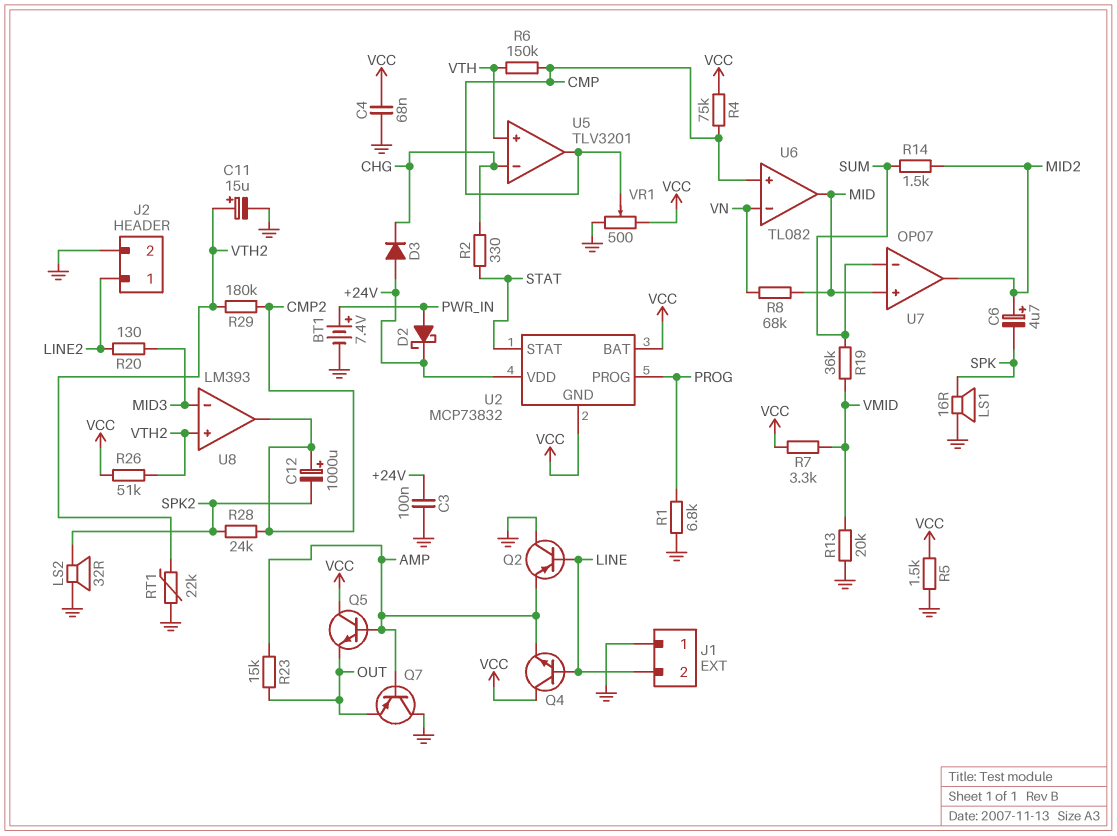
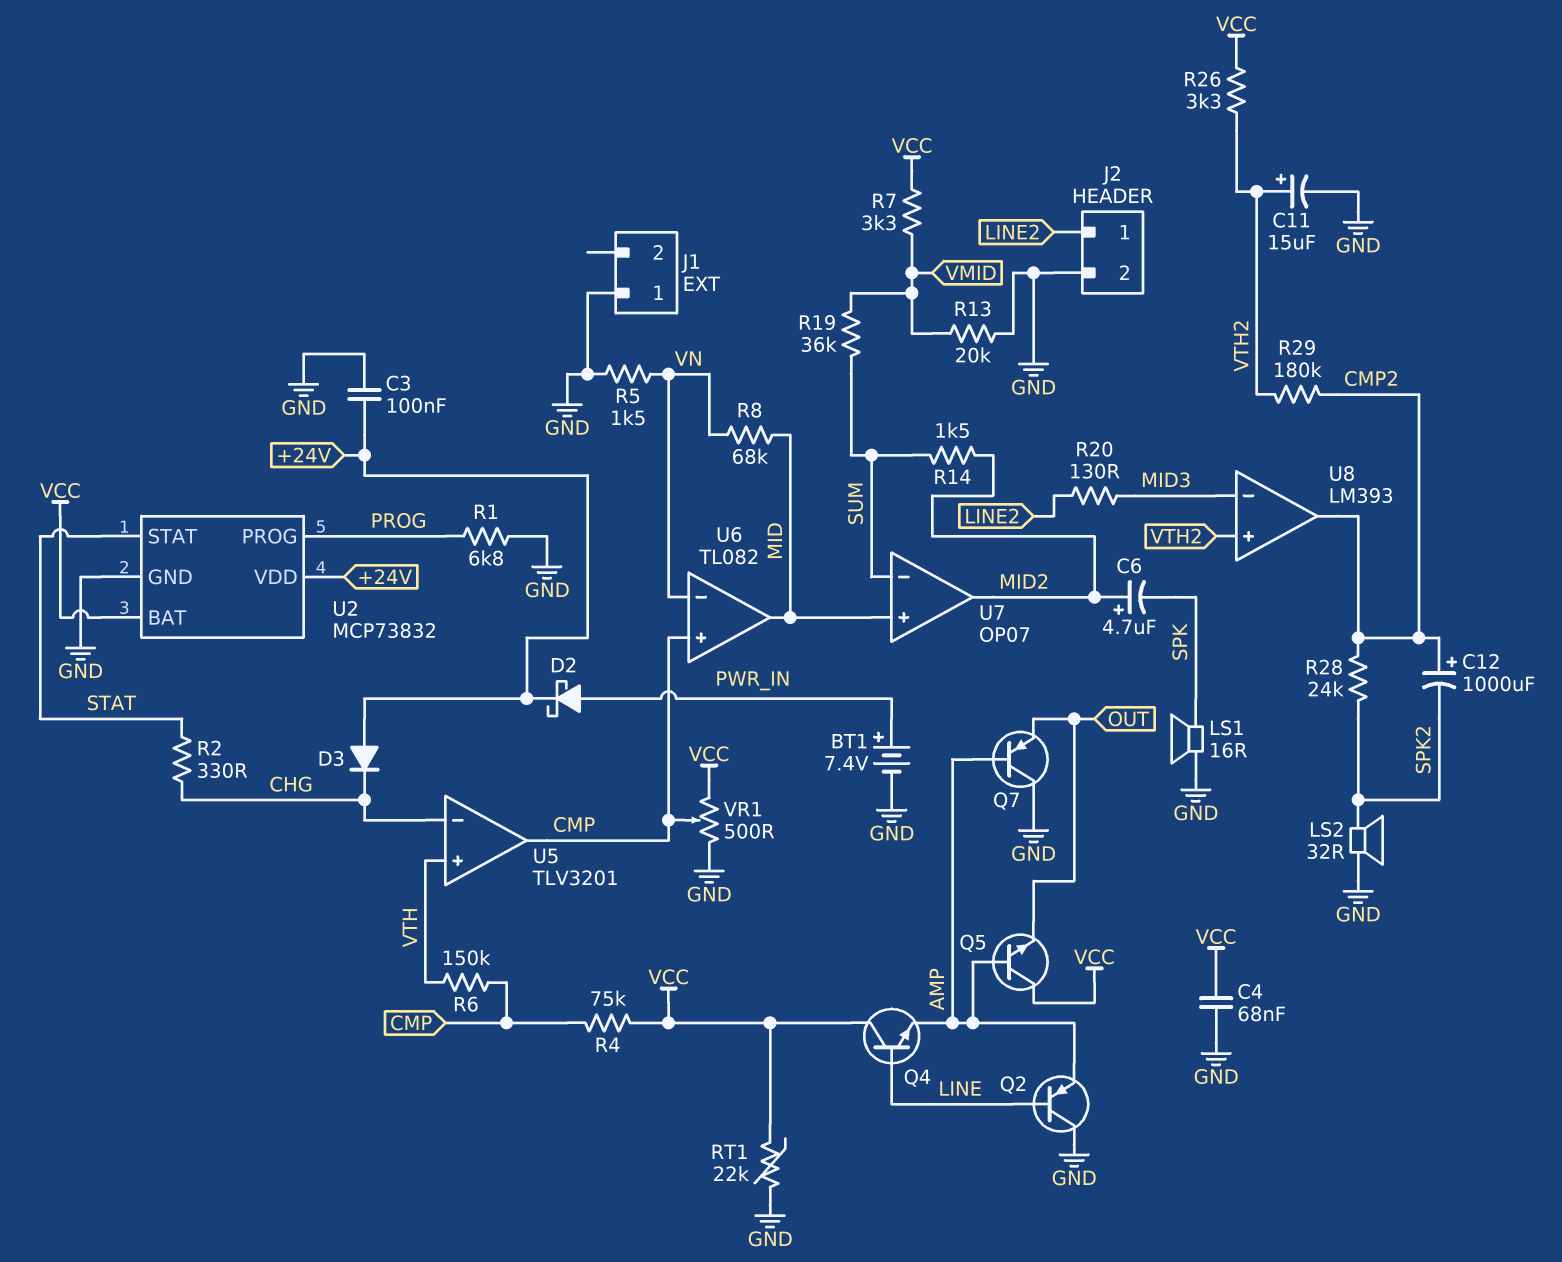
J1 pin 2: LINE -> none
R5: 1.5k (GND, VCC) -> 1.5k (GND, VN)
R23: 15k (AMP, OUT) -> none
R26: 51k (VCC, VTH2) -> 3.3k (VCC, VTH2)
RT1: 22k (GND, VTH2) -> 22k (GND, VCC)
U2 pin GND: VCC -> GND

